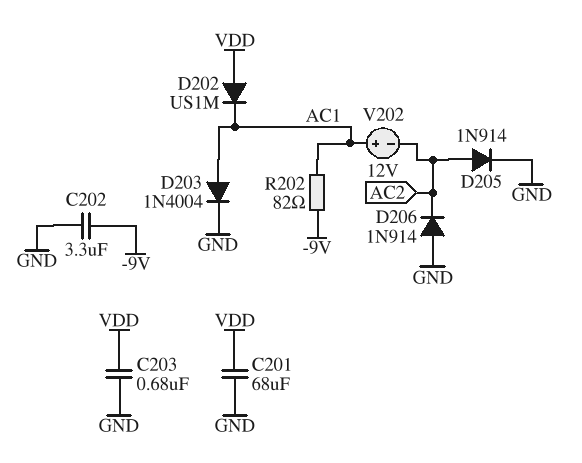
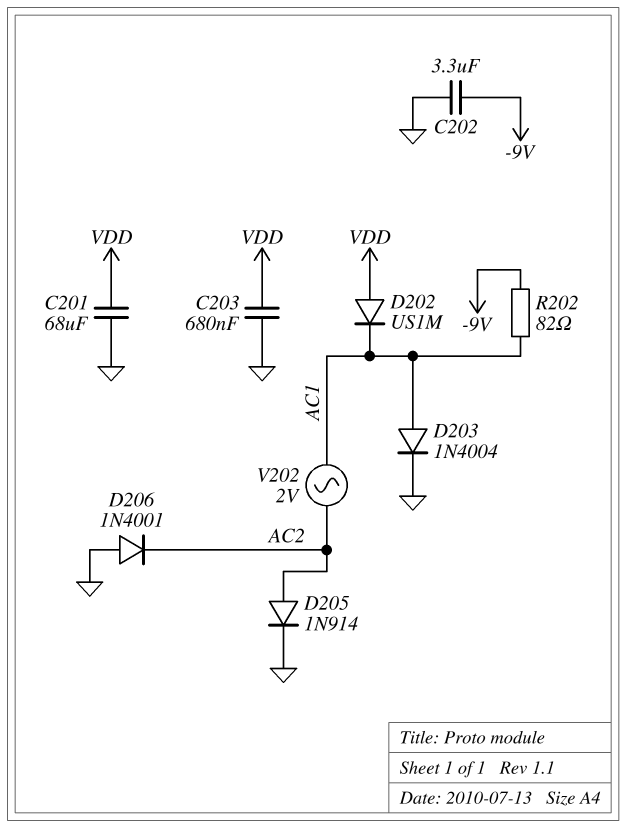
D206: diode 1N914 (A GND, K AC2) -> diode 1N4001 (A GND, K AC2)
V202: 12V (plus AC1, minus AC2) -> AC 2V (AC1, AC2)

